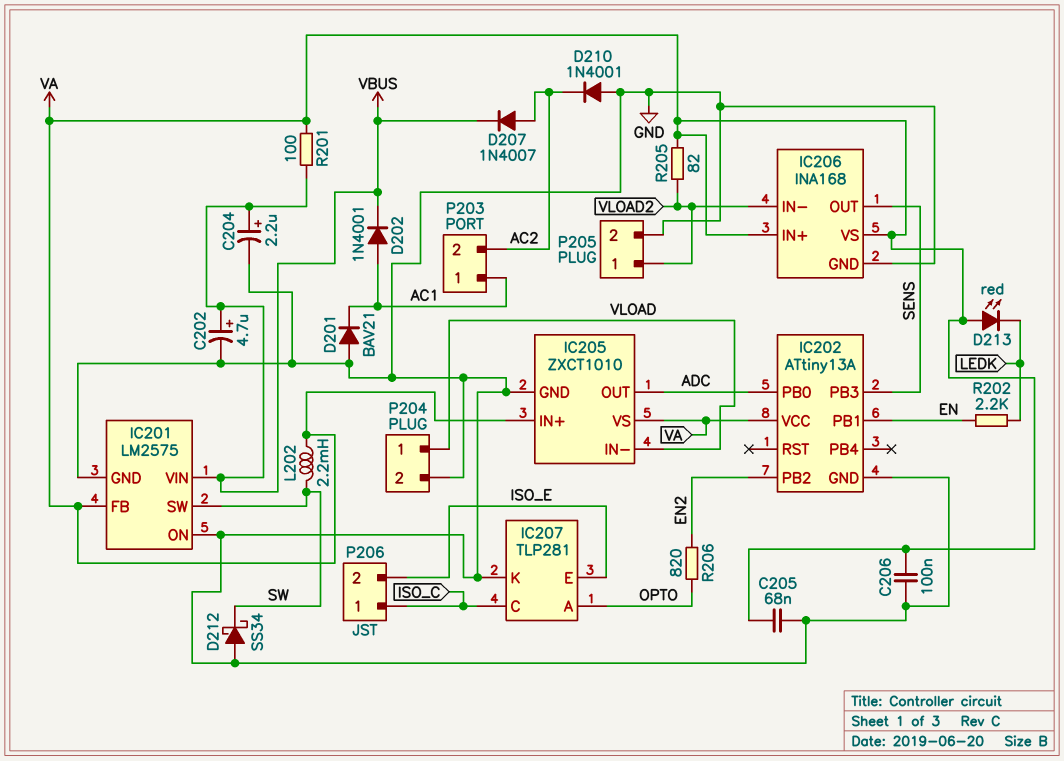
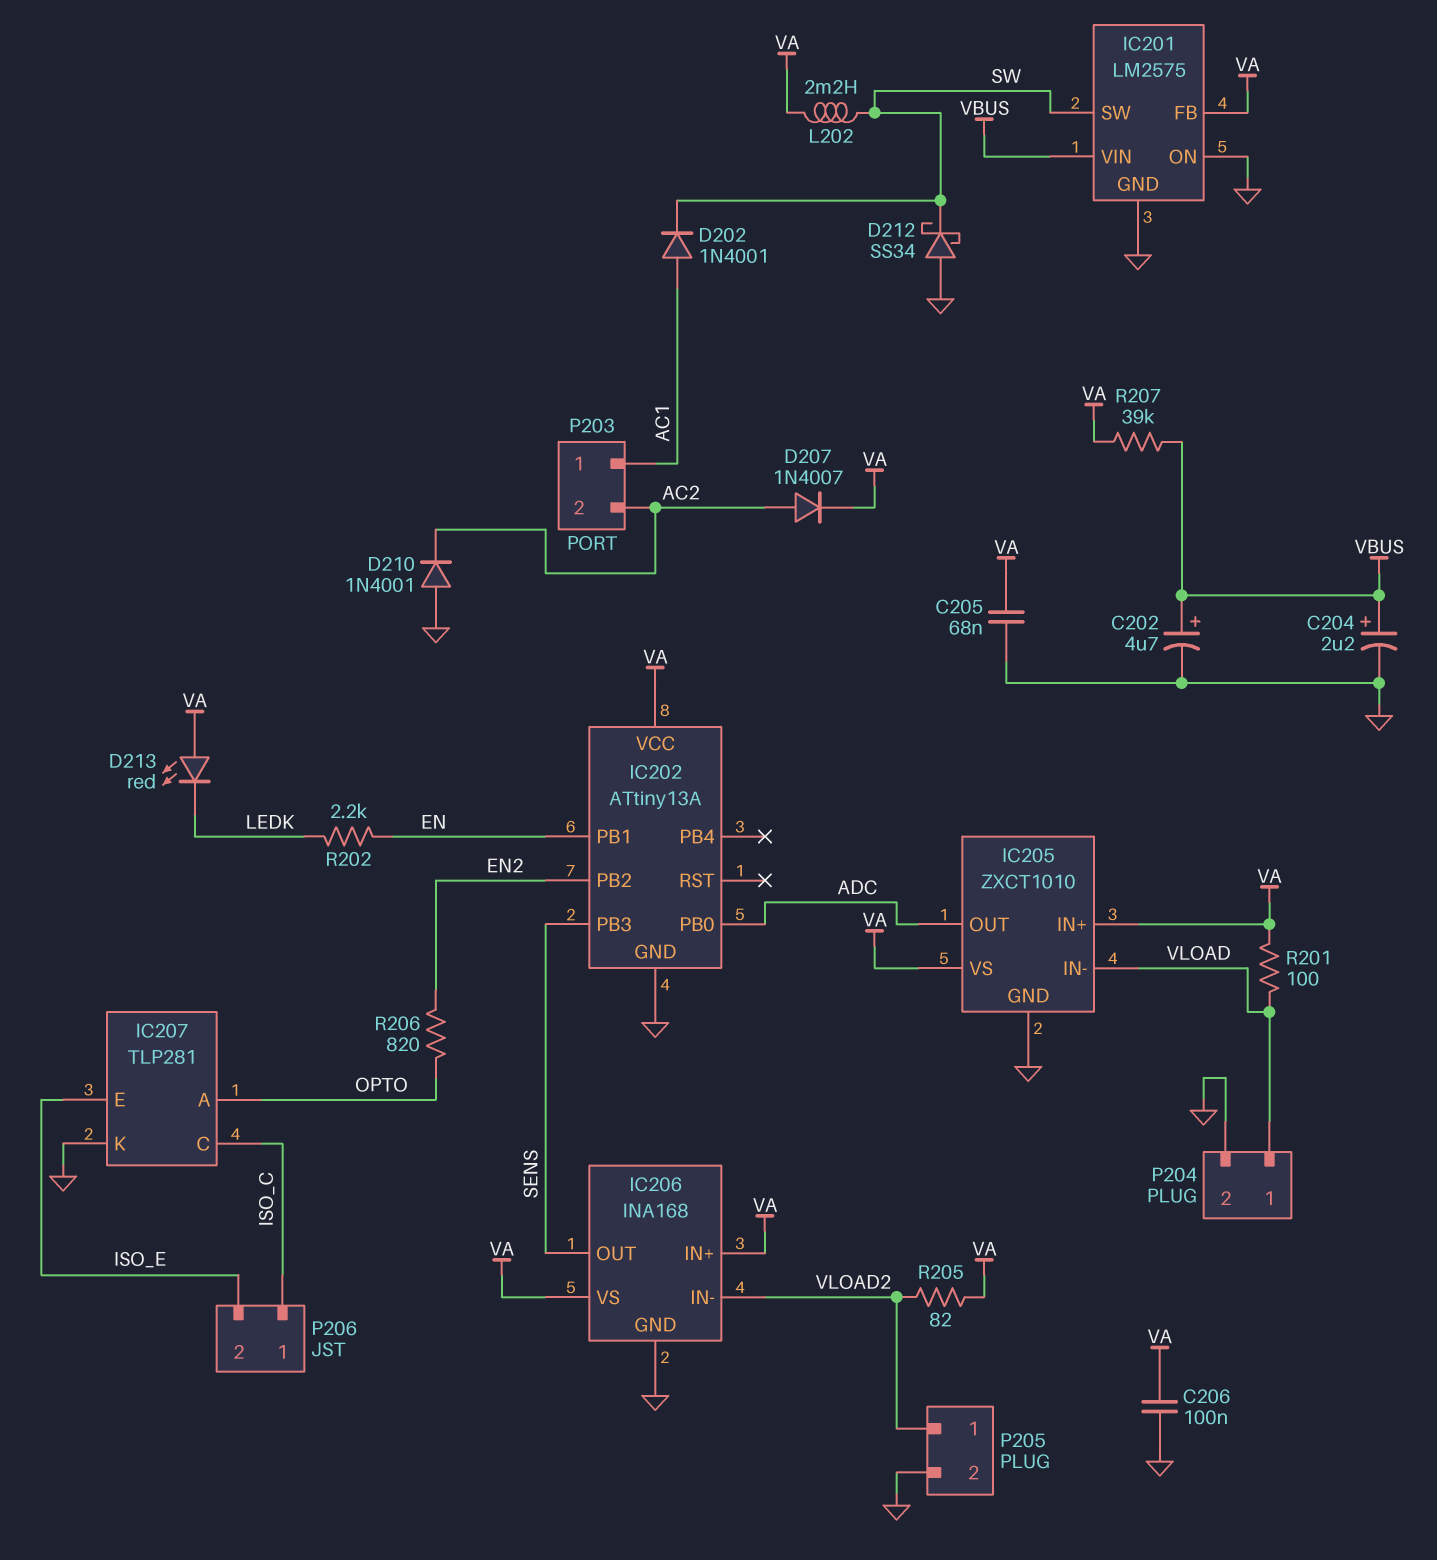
D201: diode BAV21 (A GND, K AC1) -> none
D202: diode 1N4001 (A AC1, K VBUS) -> diode 1N4001 (A AC1, K SW)
D207: diode 1N4007 (A AC2, K VBUS) -> diode 1N4007 (A AC2, K VA)
R201: 100 (VA, VBUS) -> 100 (VA, VLOAD)
R207: none -> 39k (VA, VBUS)

